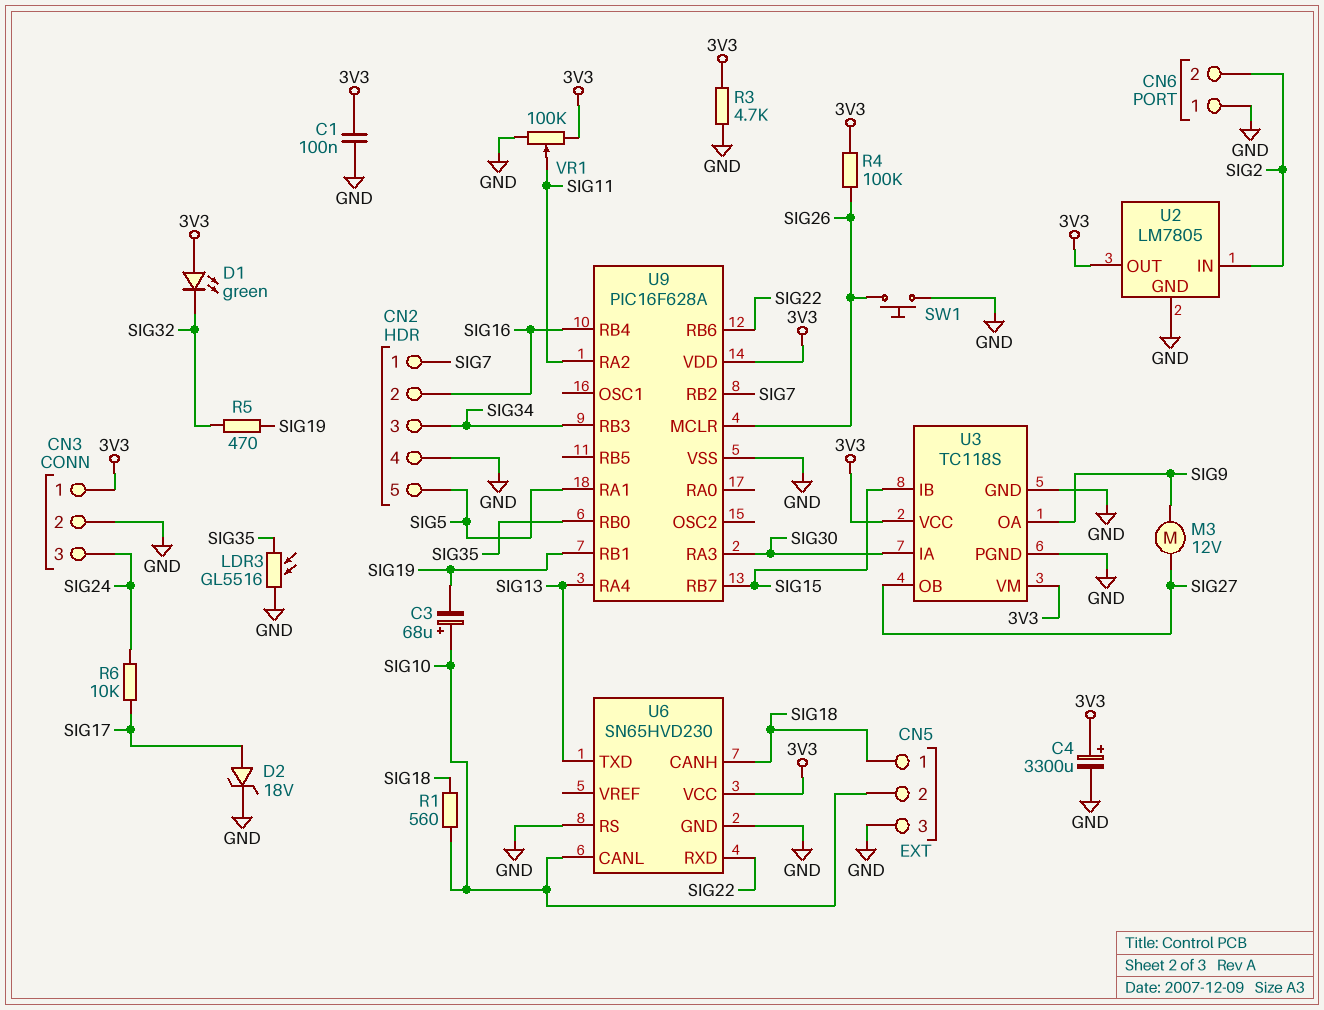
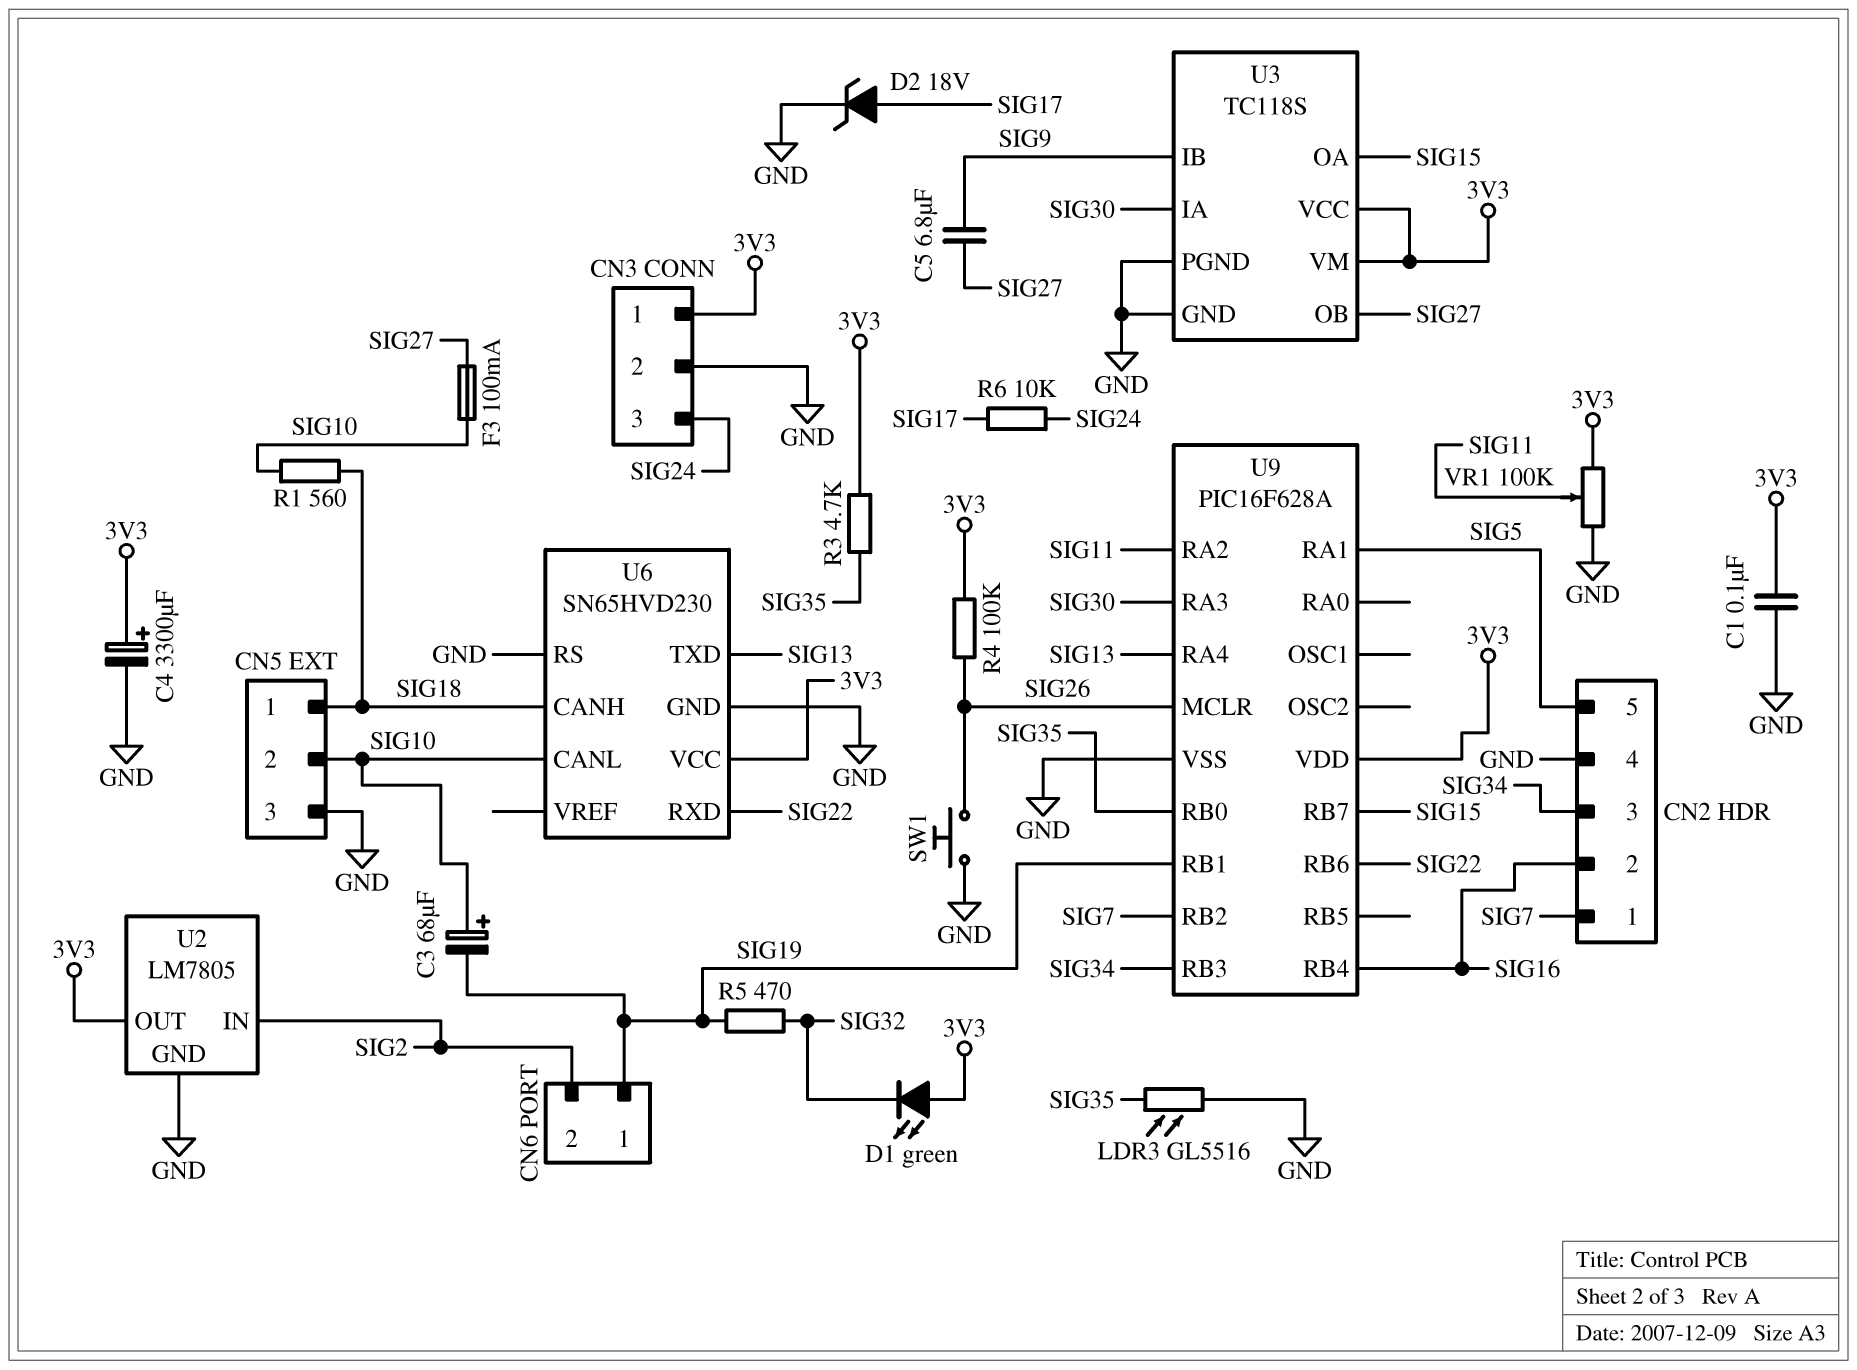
C5: none -> 6.8uF (SIG9, SIG27)
CN6 pin 1: GND -> SIG19
F3: none -> 100mA (SIG10, SIG27)
M3: motor 12V (SIG9, SIG27) -> none
R3: 4.7k (3V3, GND) -> 4.7k (3V3, SIG35)
U3 pin IB: SIG15 -> SIG9
U3 pin OA: SIG9 -> SIG15

